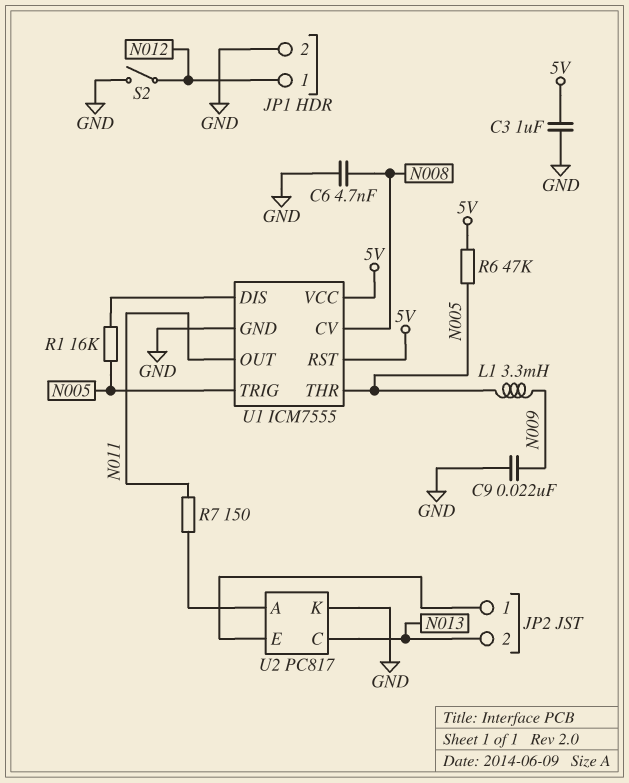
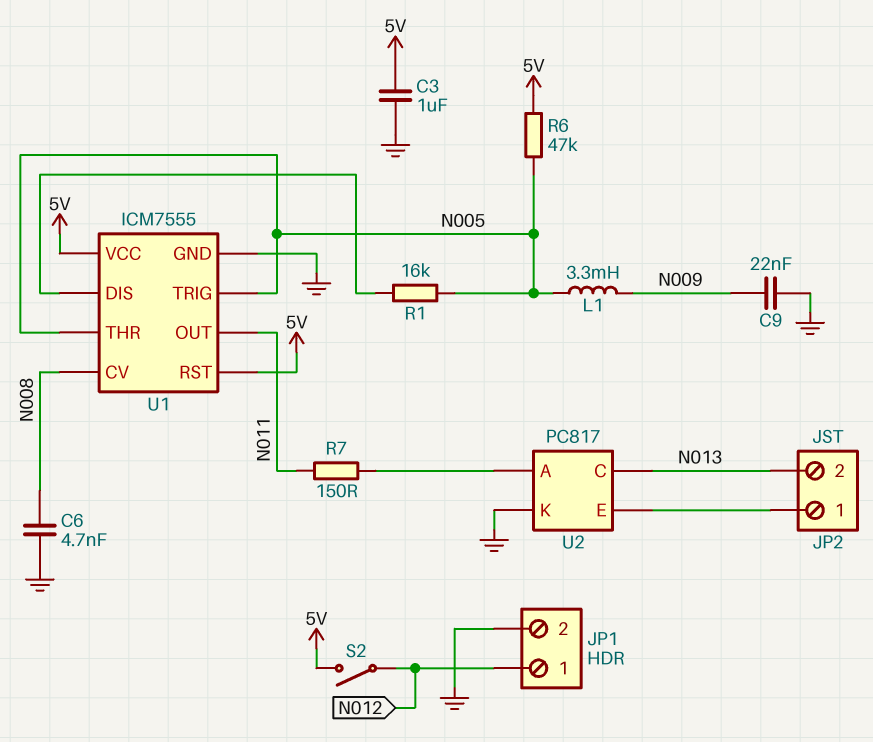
S2: switch (GND, N012) -> switch (5V, N012)

